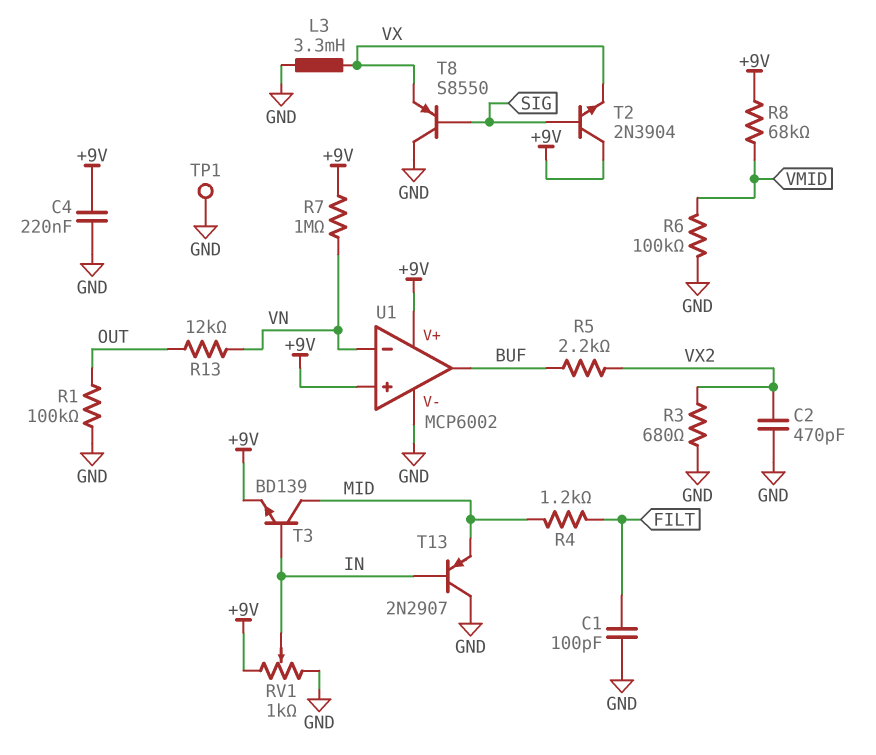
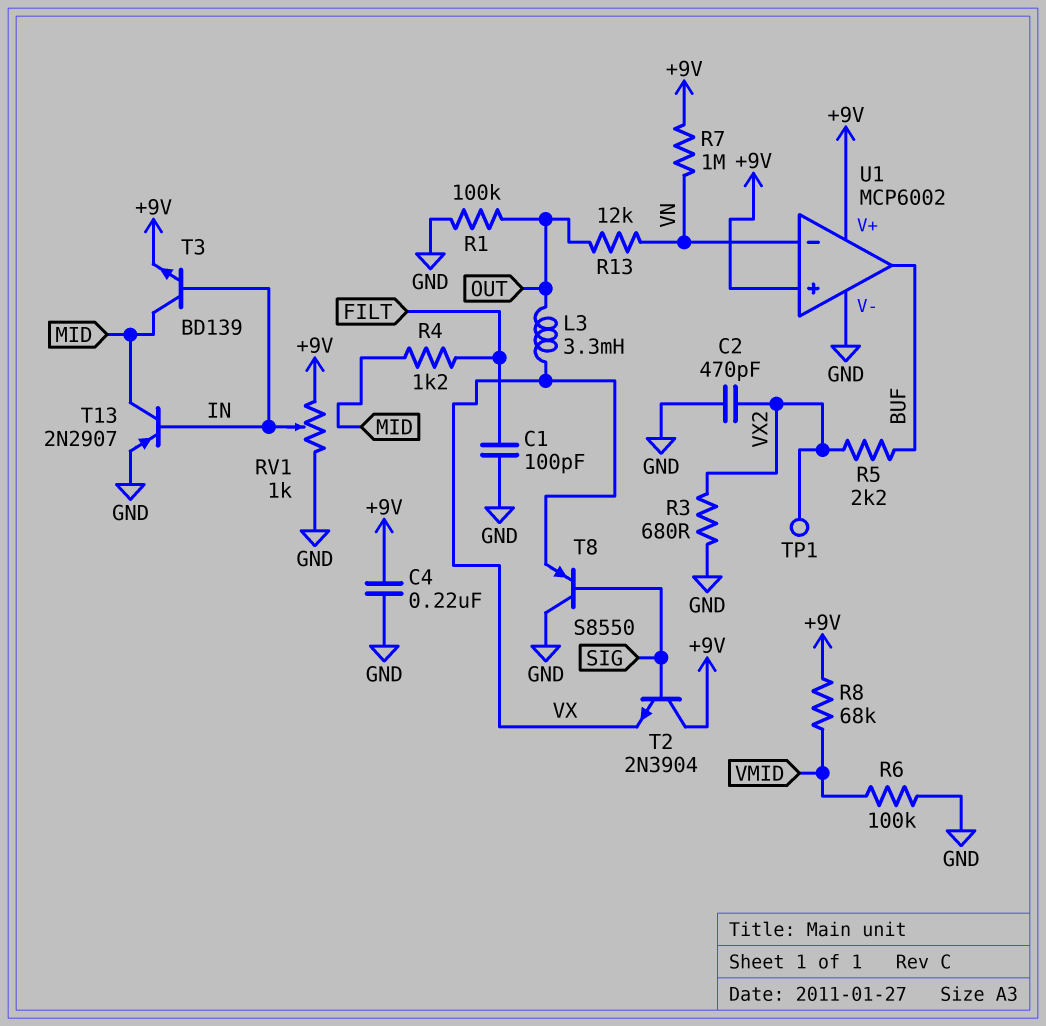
L3: 3.3mH (GND, VX) -> 3.3mH (OUT, VX)
T13: PNP 2N2907 (B IN, C GND, E MID) -> PNP 2N2907 (B IN, C MID, E GND)
TP1: test point (GND) -> test point (VX2)

